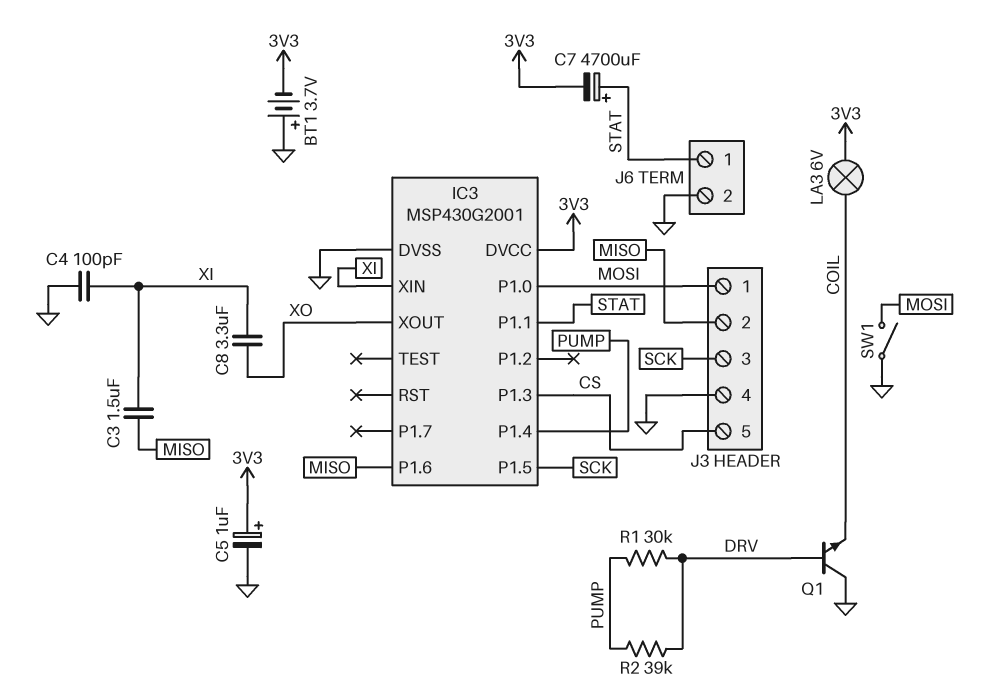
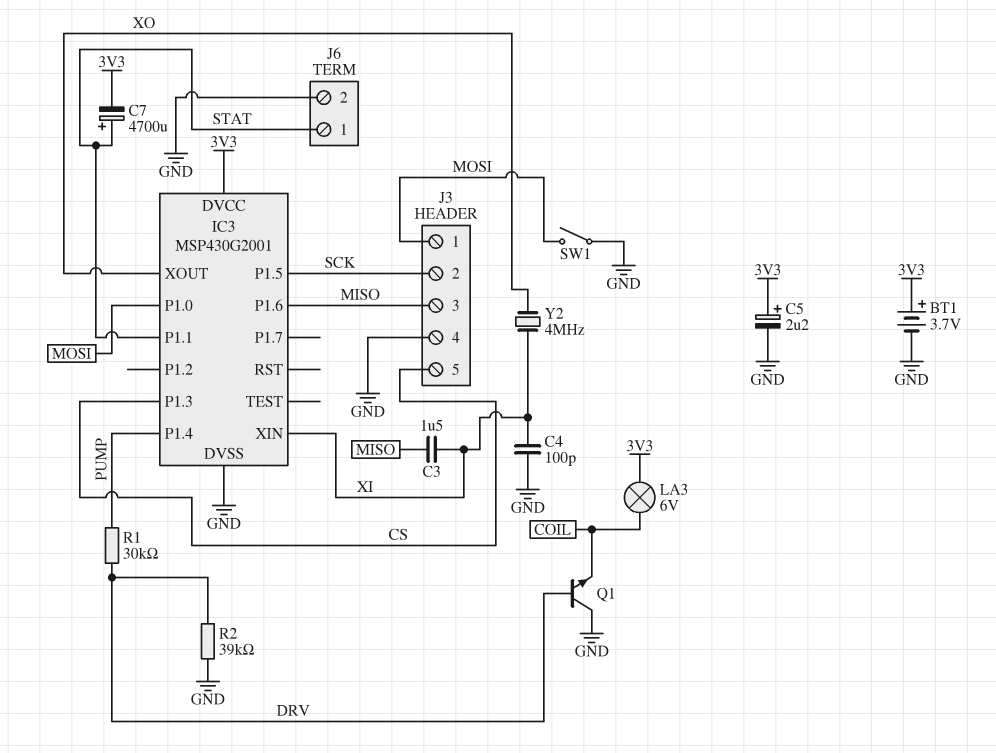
BT1: 3.7V (plus GND, minus 3V3) -> 3.7V (plus 3V3, minus GND)
C5: 1uF (plus 3V3, minus GND) -> 2.2uF (plus 3V3, minus GND)
C8: 3.3uF (XI, XO) -> none
J3 pin 2: MISO -> SCK
J3 pin 3: SCK -> MISO
R2: 39k (DRV, PUMP) -> 39k (DRV, GND)
Y2: none -> 4MHz (XI, XO)

